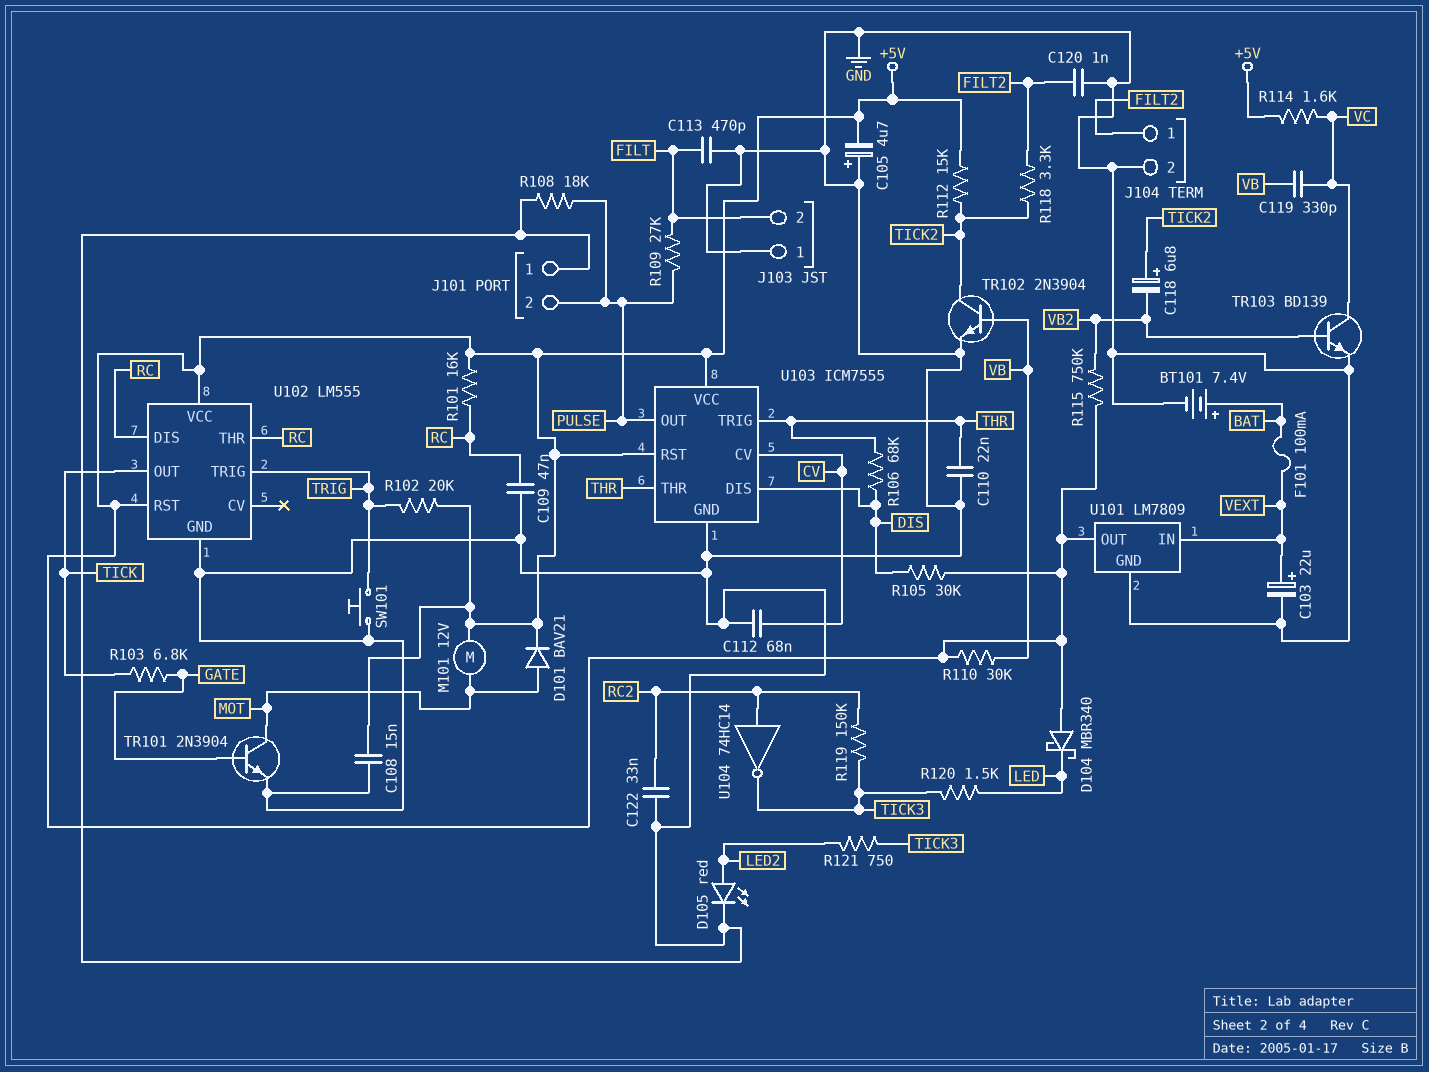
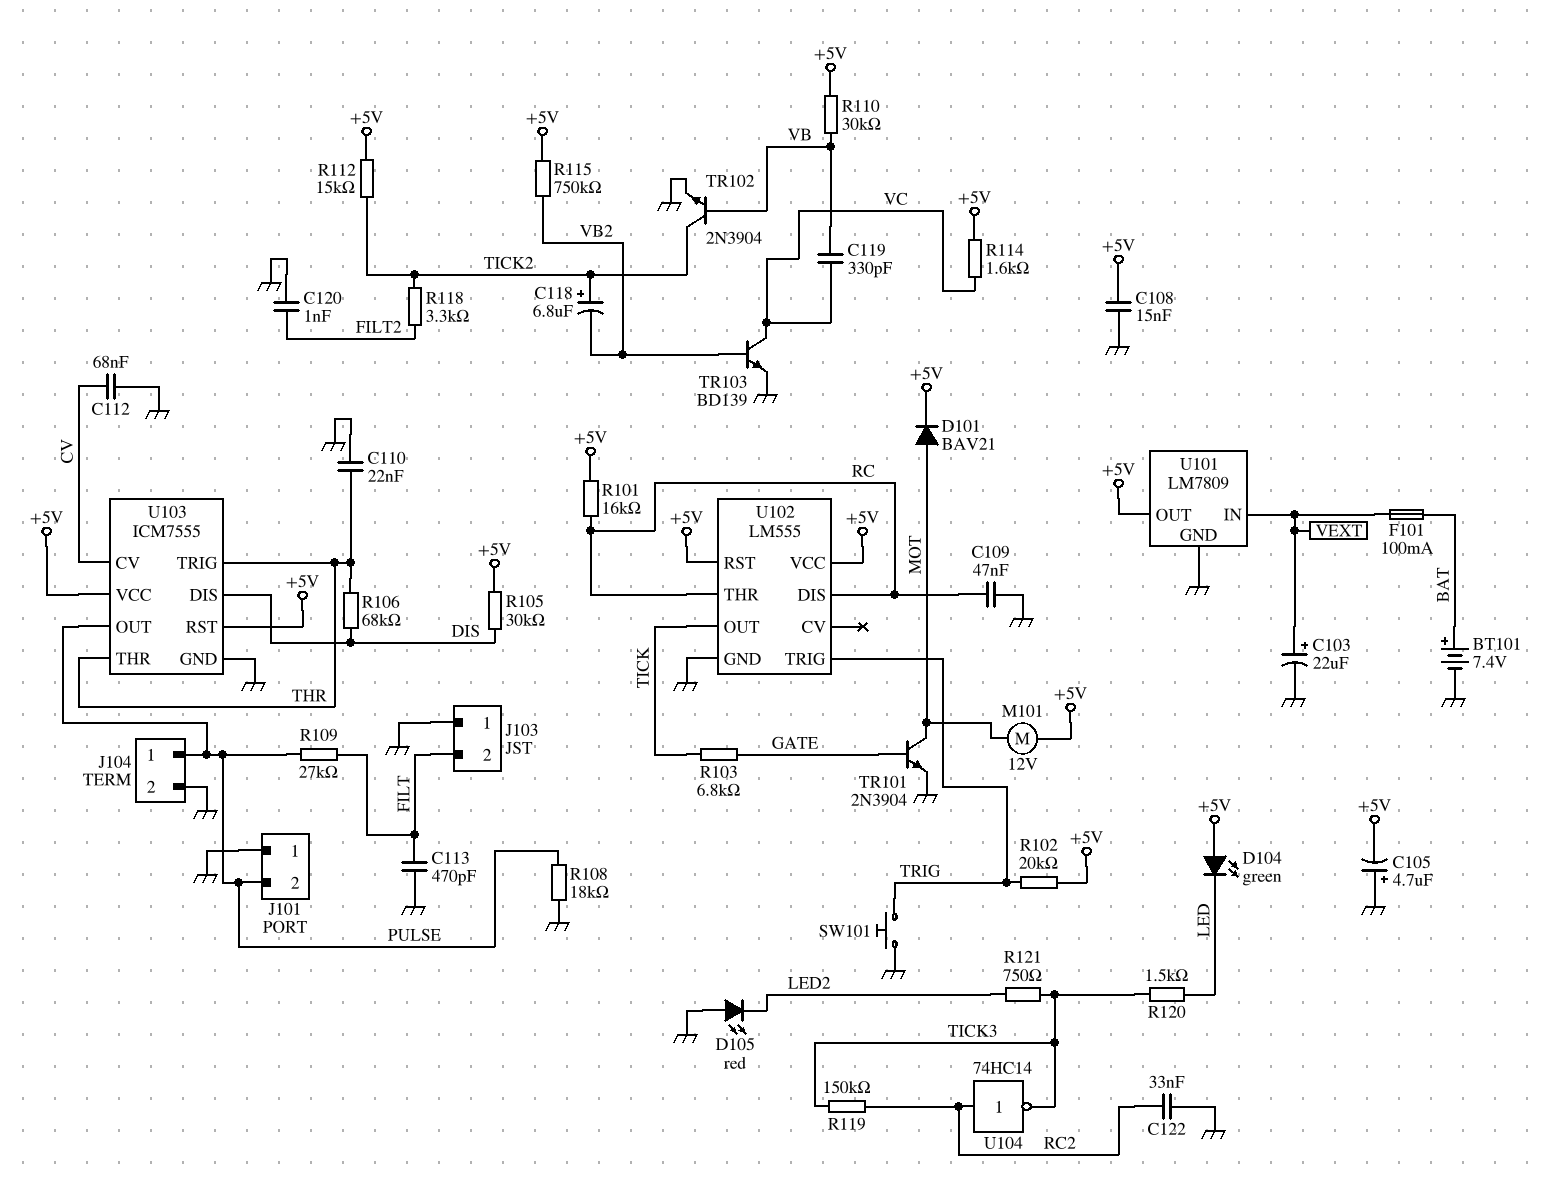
D104: schottky MBR340 (A +5V, K LED) -> LED green (A +5V, K LED)
D105: LED red (A LED2, K GND) -> LED red (A GND, K LED2)
J104 pin 1: FILT2 -> PULSE

